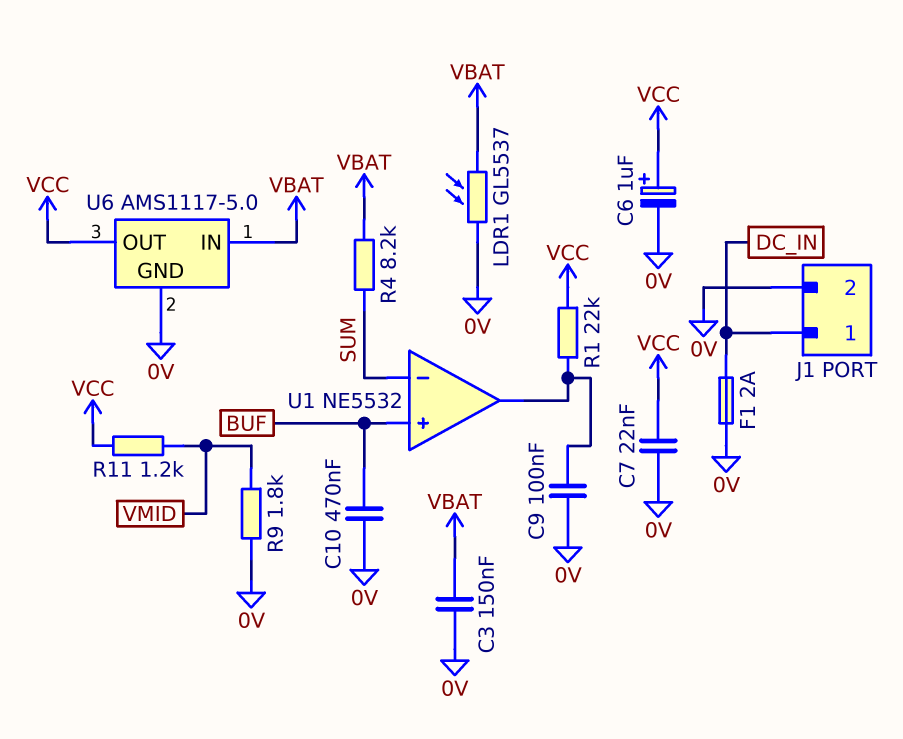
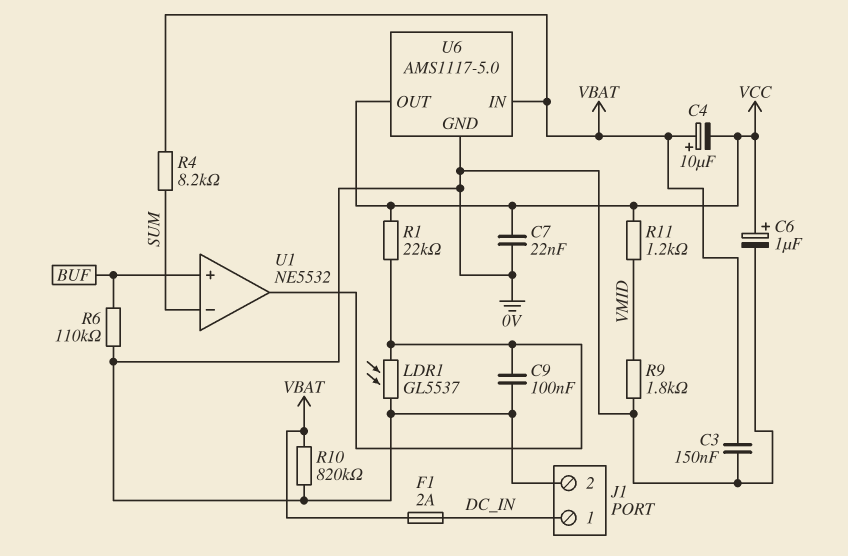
C4: none -> 10uF (plus VBAT, minus VCC)
C10: 470nF (0V, BUF) -> none
F1: 2A (0V, DC_IN) -> 2A (DC_IN, VBAT)
LDR1: GL5537 (0V, VBAT) -> GL5537 (0V, U1/out)
R6: none -> 110k (0V, BUF)
R10: none -> 820k (0V, VBAT)

